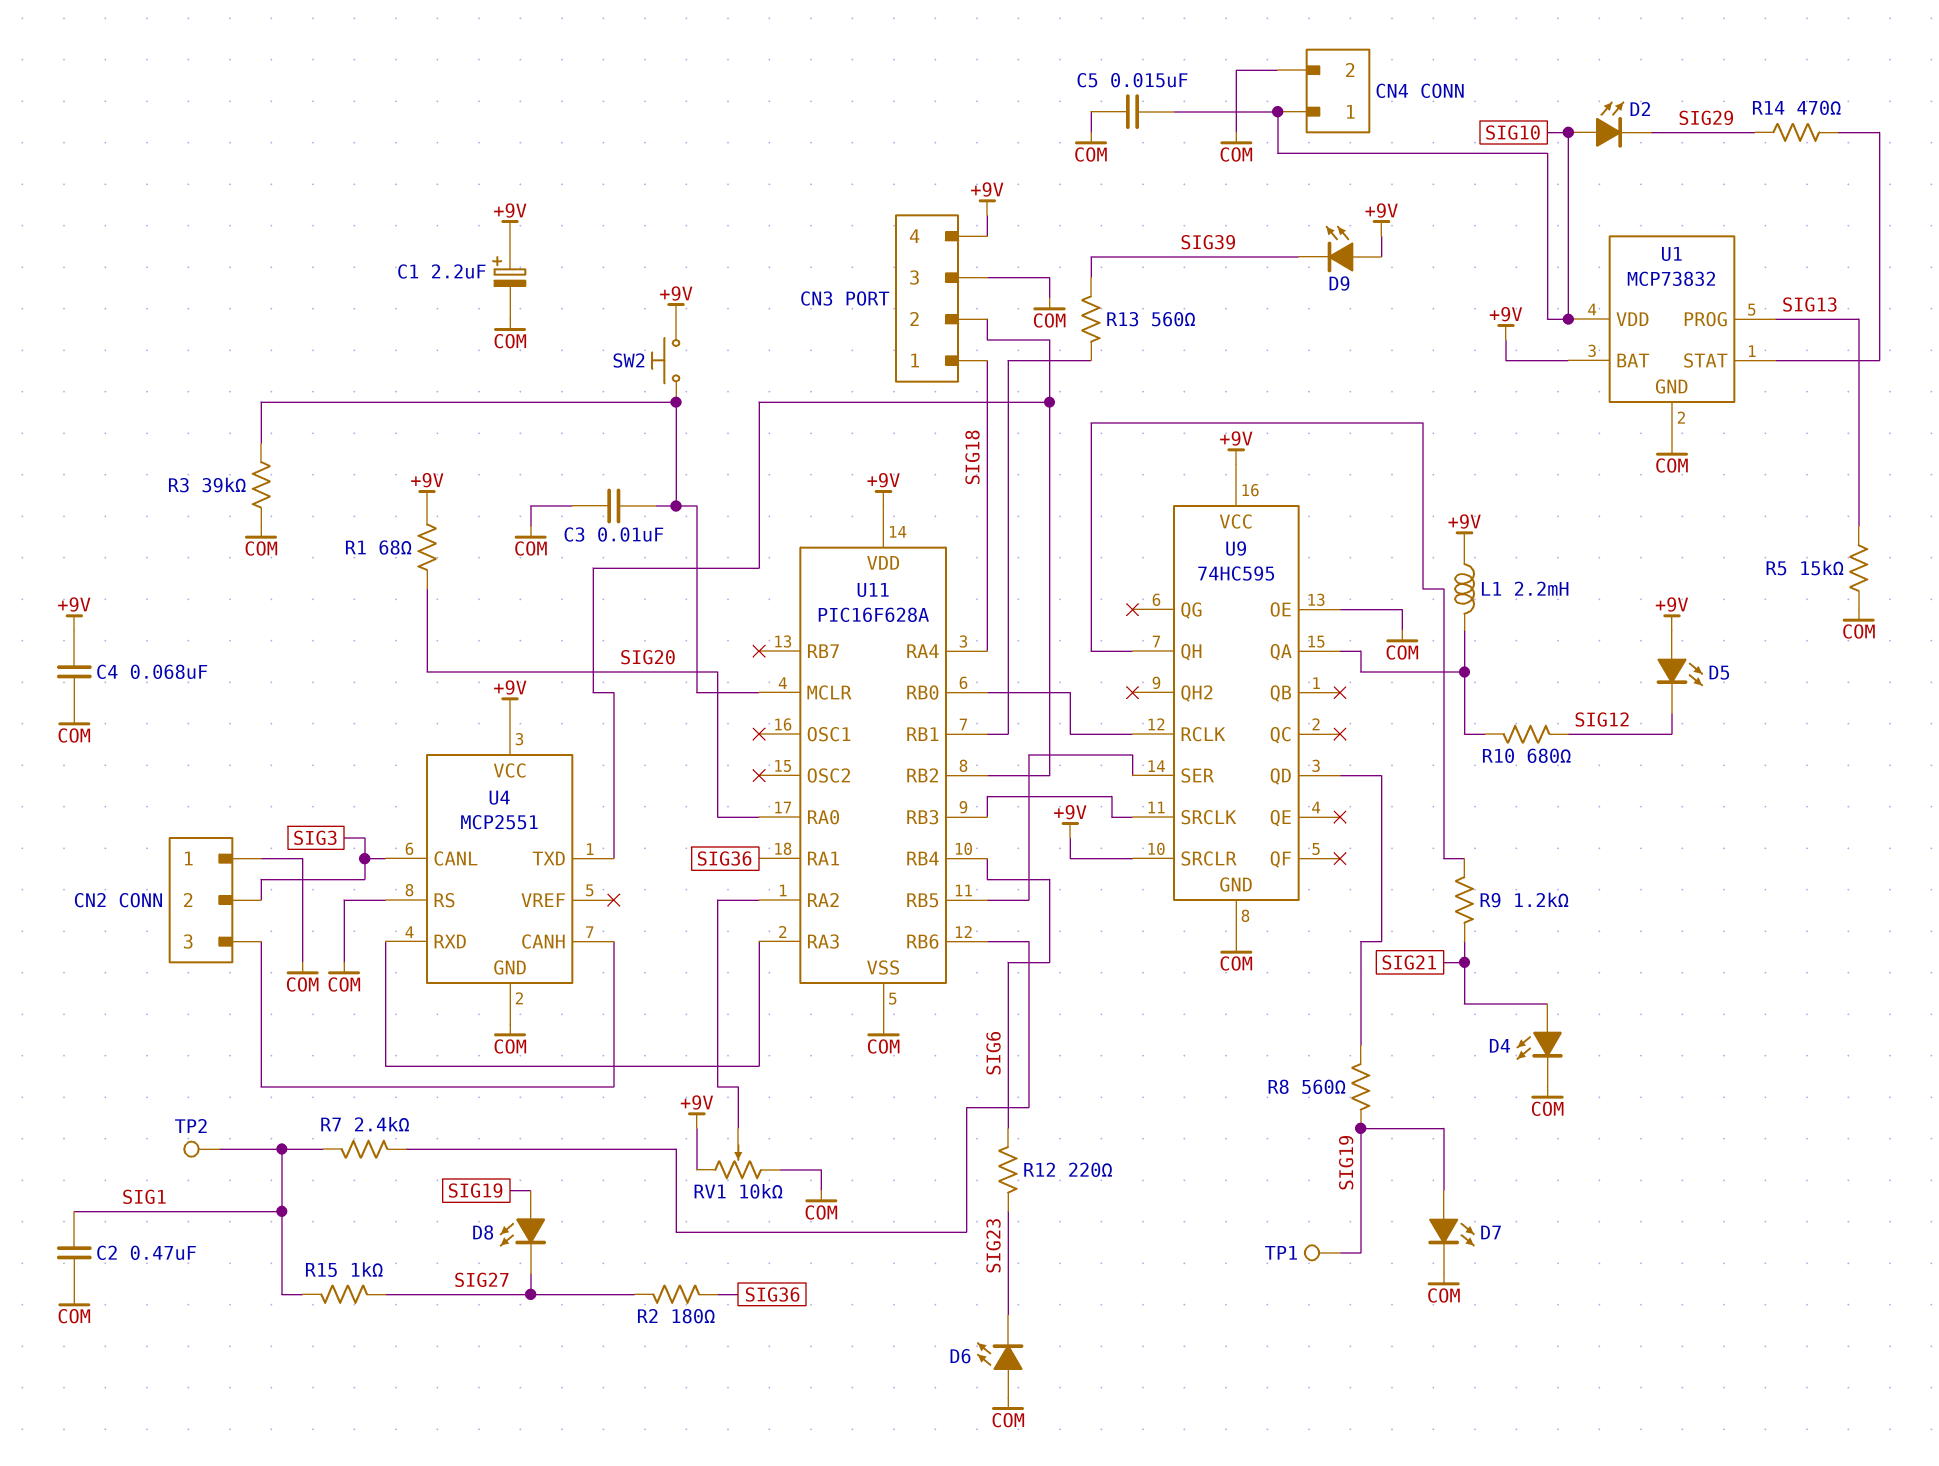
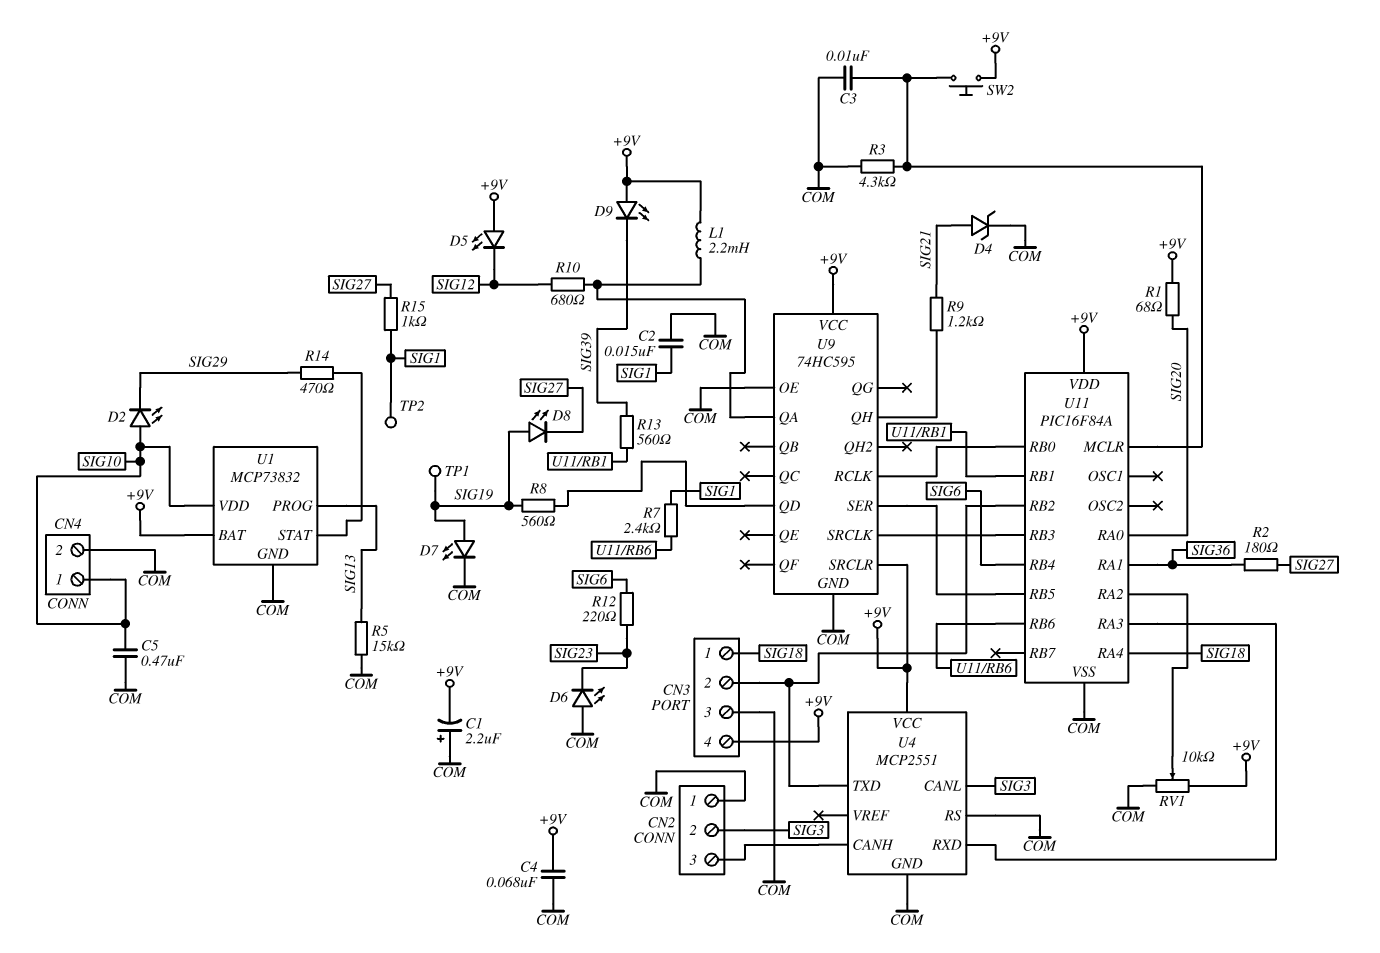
C1: 2.2uF (plus +9V, minus COM) -> 2.2uF (plus COM, minus +9V)
C2: 470nF (COM, SIG1) -> 15nF (COM, SIG1)
C5: 15nF (COM, SIG10) -> 470nF (COM, SIG10)
D4: LED (A SIG21, K COM) -> zener (A SIG21, K COM)
R3: 39k (COM, U11/MCLR) -> 4.3k (COM, U11/MCLR)
U11: PIC16F628A -> PIC16F84A

